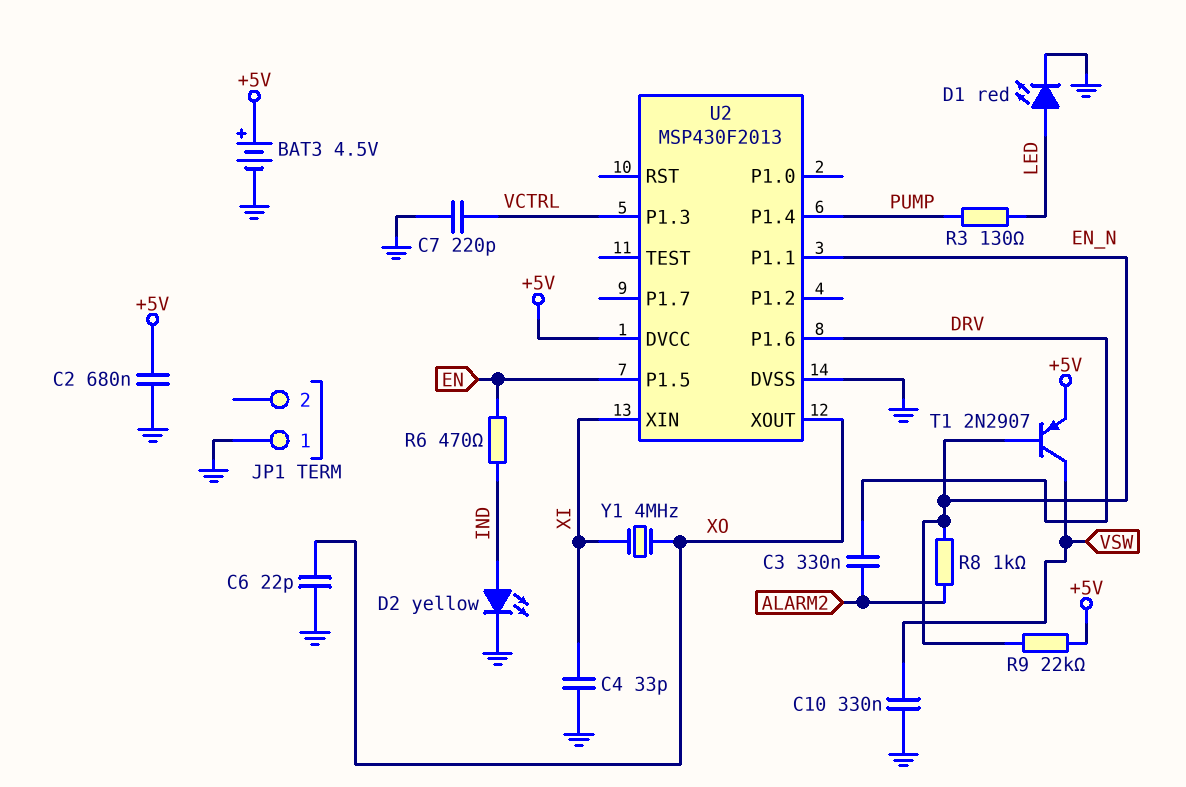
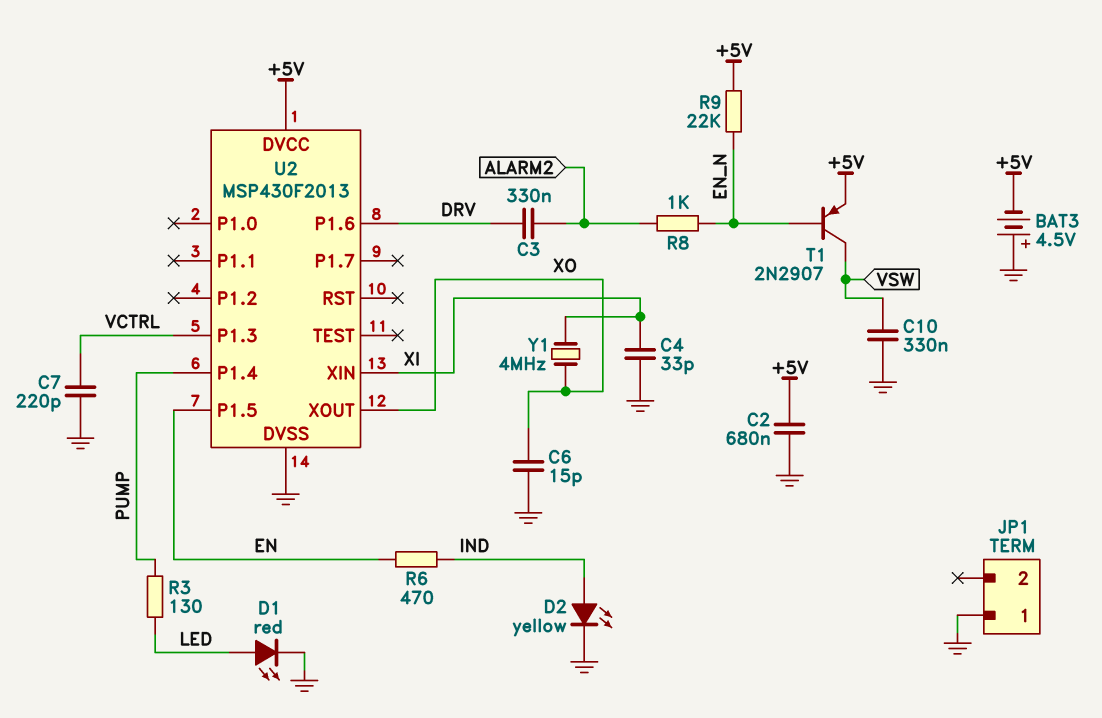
BAT3: 4.5V (plus +5V, minus GND) -> 4.5V (plus GND, minus +5V)
C6: 22pF (GND, XO) -> 15pF (GND, XO)
U2 pin P1.1: EN_N -> none

